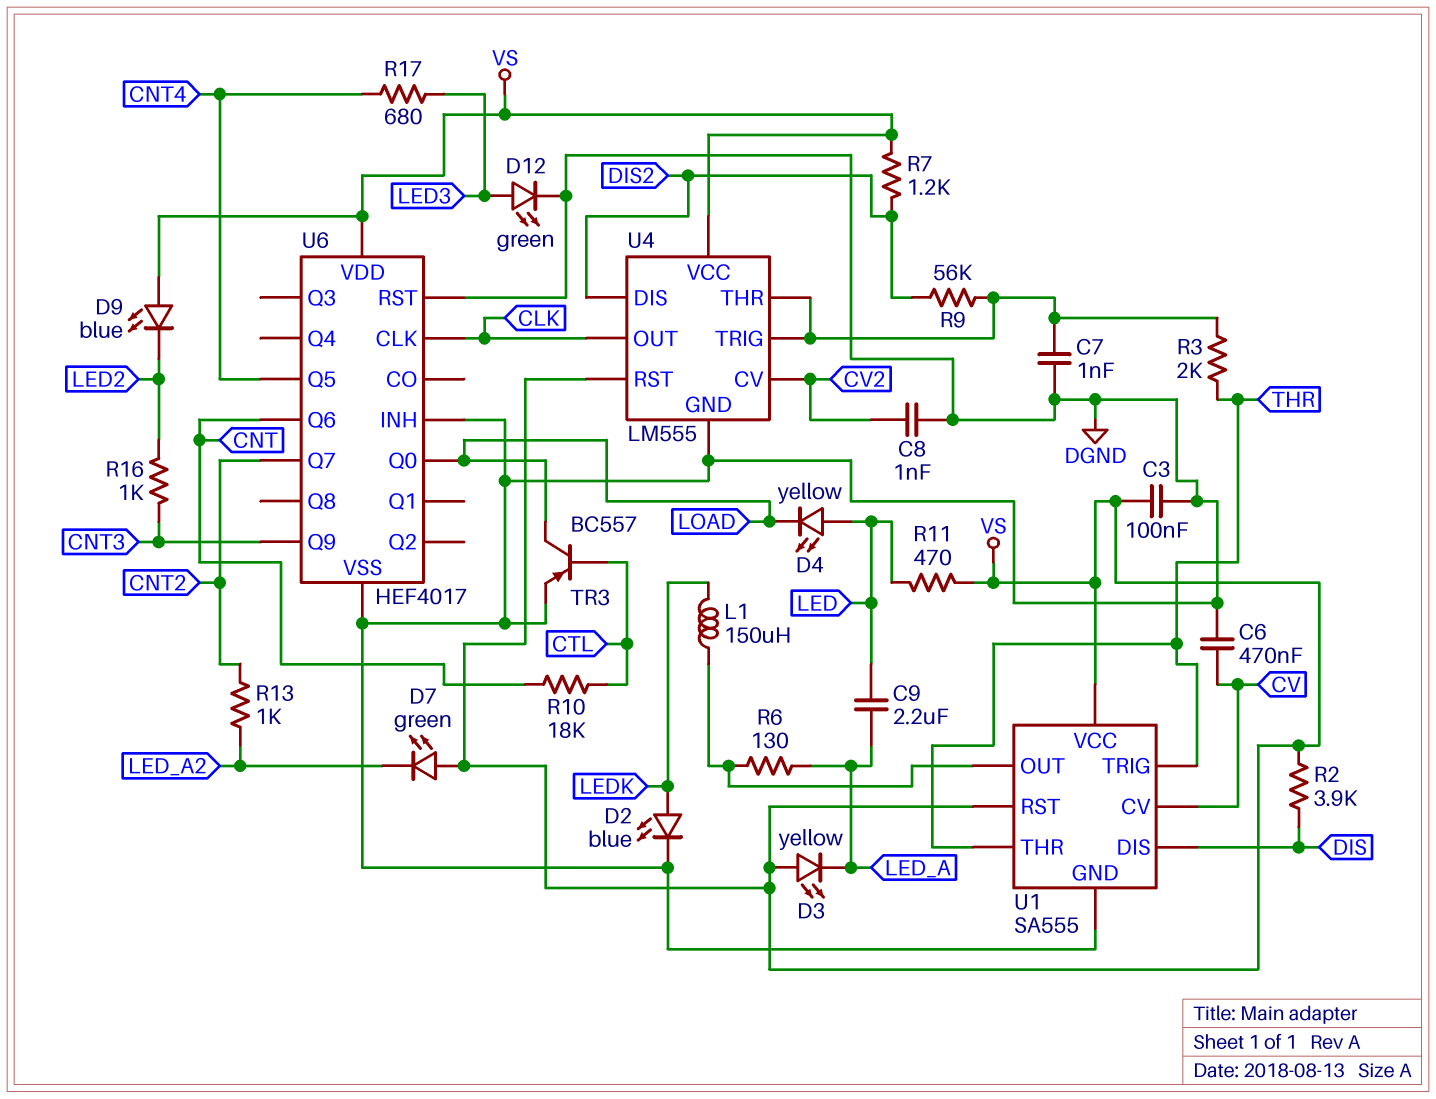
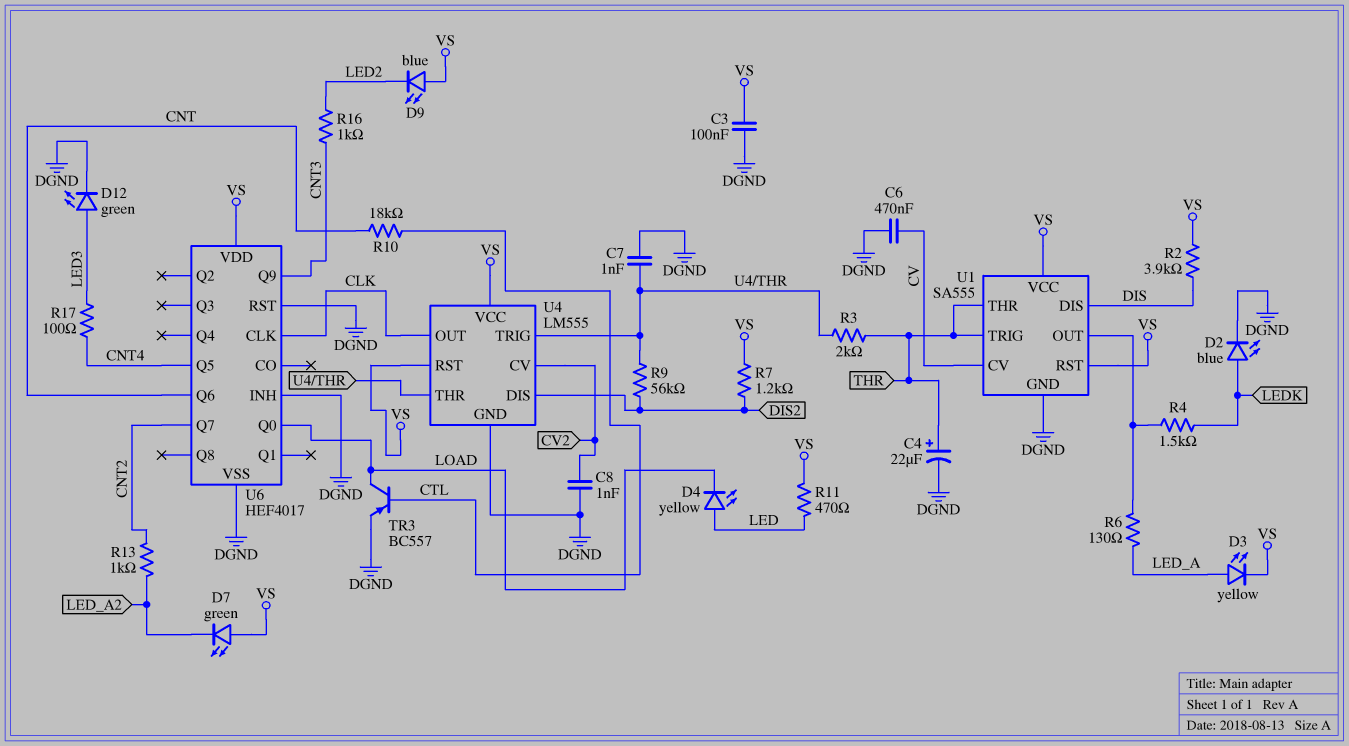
C4: none -> 22uF (plus THR, minus DGND)
C9: 2.2uF (LED, LED_A) -> none
D3: LED yellow (A VS, K LED_A) -> LED yellow (A LED_A, K VS)
L1: 150uH (LEDK, U1/OUT) -> none
R4: none -> 1.5k (LEDK, U1/OUT)
R17: 680 (CNT4, LED3) -> 100 (CNT4, LED3)

